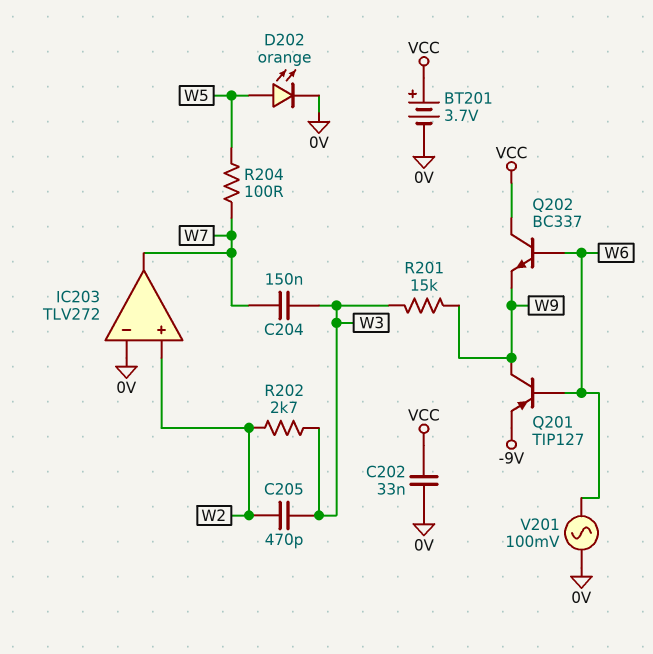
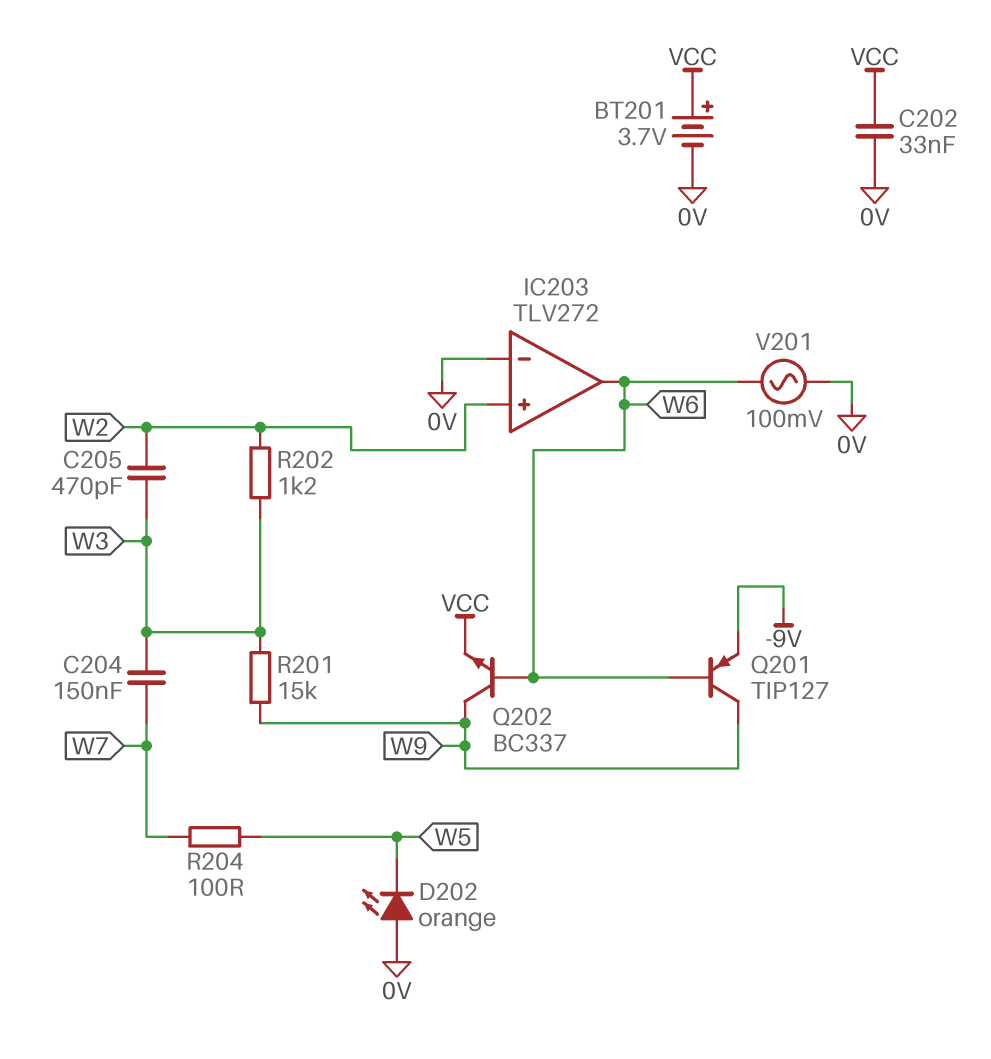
D202: LED orange (A W5, K 0V) -> LED orange (A 0V, K W5)
IC203 pin out: W7 -> W6
Q202: NPN BC337 (B W6, C VCC, E W9) -> NPN BC337 (B W6, C W9, E VCC)
R202: 2.7k (W2, W3) -> 1.2k (W2, W3)

